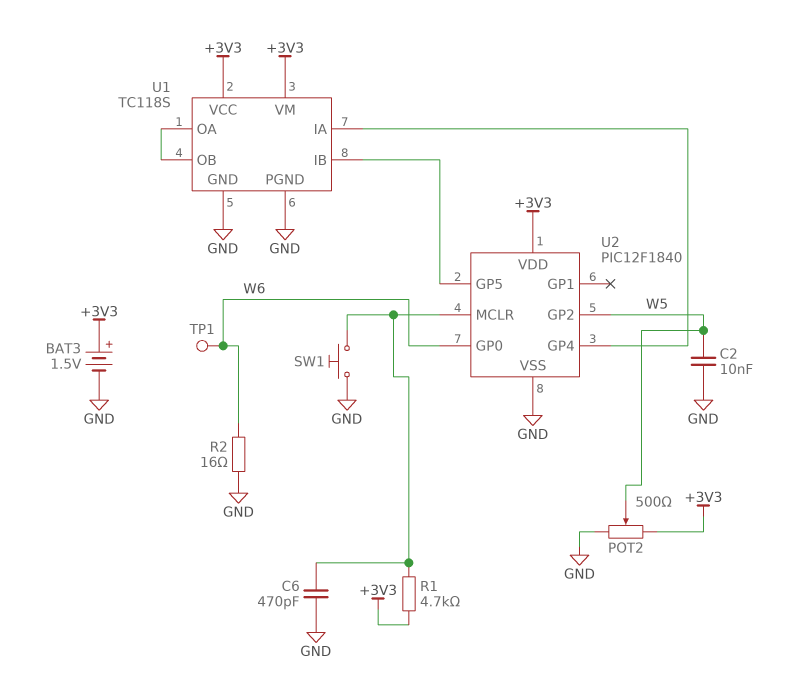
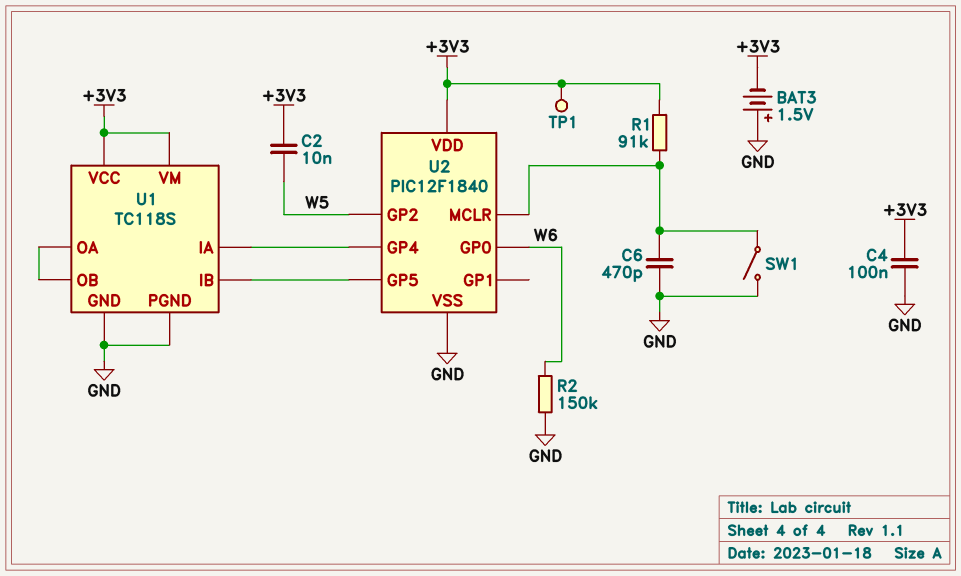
BAT3: 1.5V (plus +3V3, minus GND) -> 1.5V (plus GND, minus +3V3)
C2: 10nF (GND, W5) -> 10nF (+3V3, W5)
C4: none -> 100nF (+3V3, GND)
POT2: 500 (+3V3, GND, wiper W5) -> none
R1: 4.7k (+3V3, U2/MCLR) -> 91k (+3V3, U2/MCLR)
R2: 16 (GND, W6) -> 150k (GND, W6)
SW1: button (GND, U2/MCLR) -> switch (GND, U2/MCLR)
TP1: test point (W6) -> test point (+3V3)

